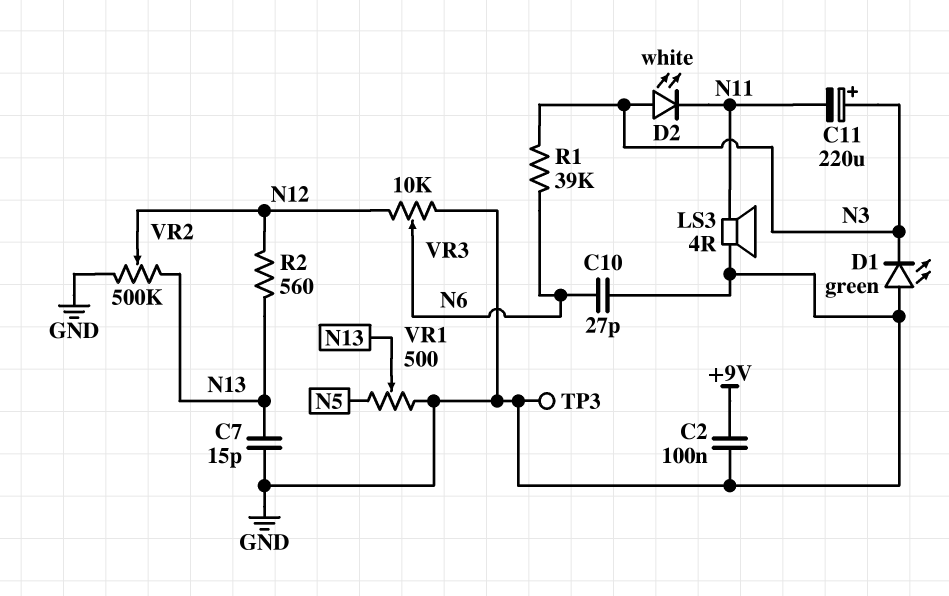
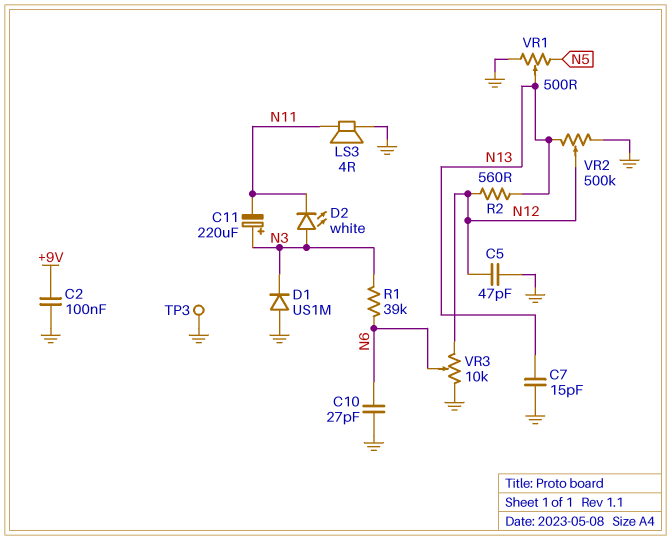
C5: none -> 47pF (GND, N12)
D1: LED green (A GND, K N3) -> diode US1M (A GND, K N3)

